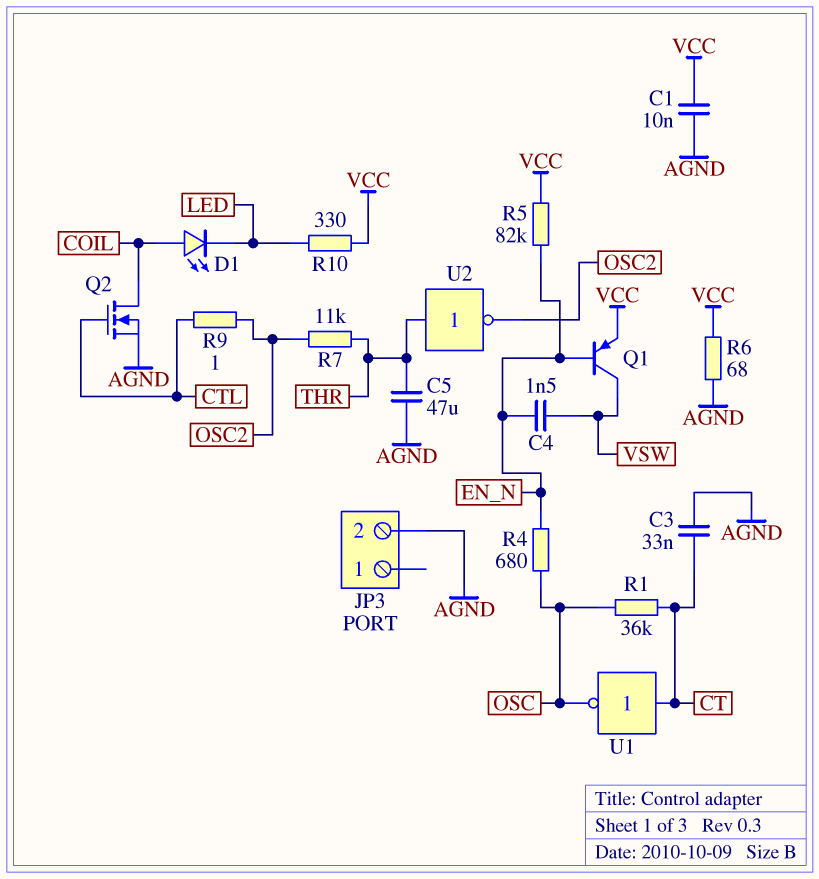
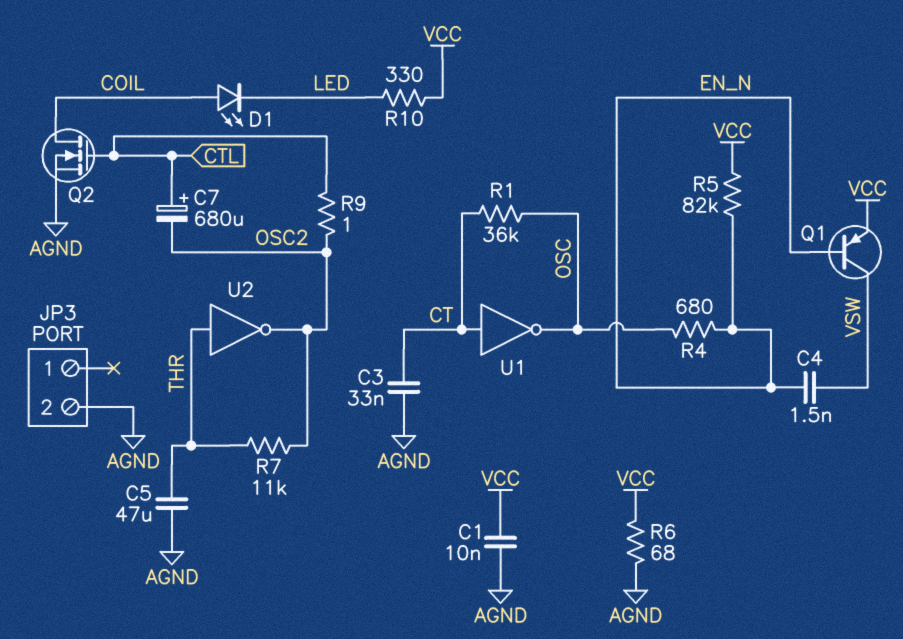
C7: none -> 680uF (plus CTL, minus OSC2)

